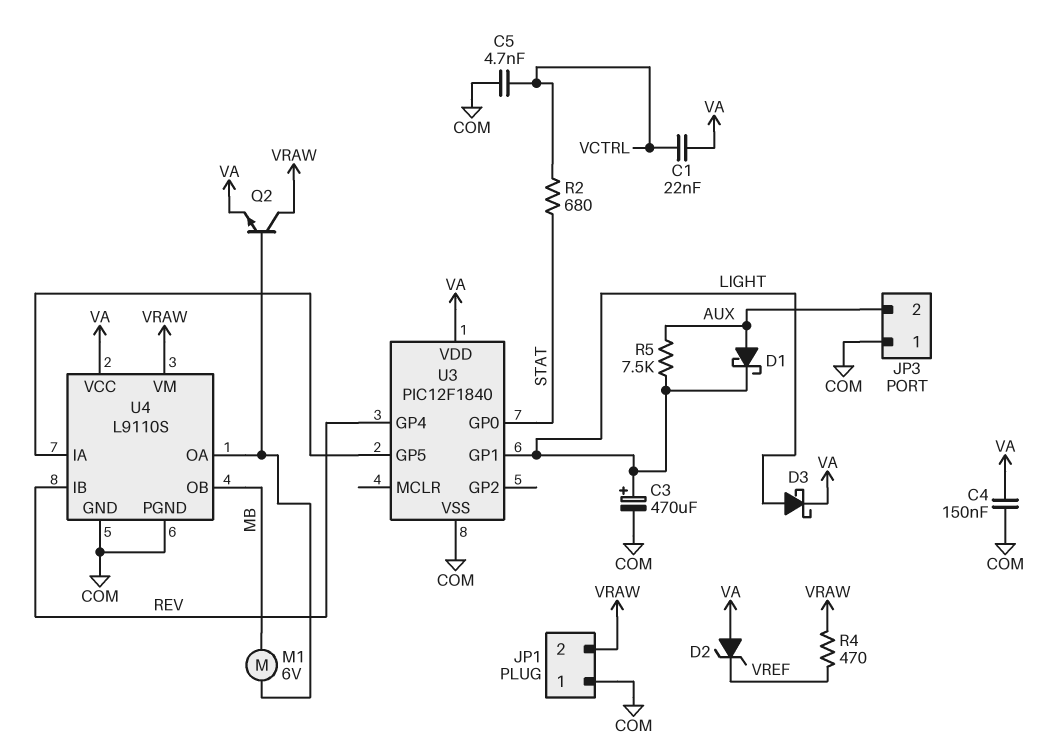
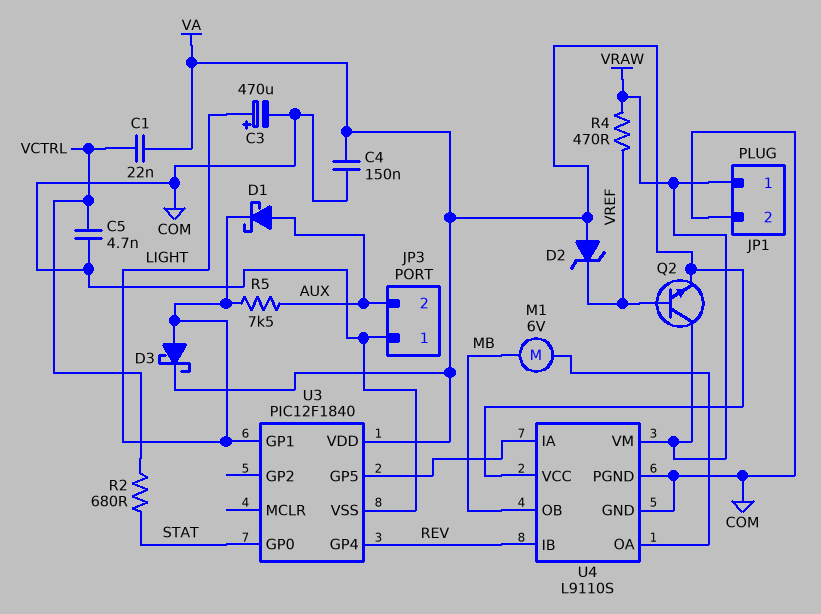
JP1 pin 1: COM -> VRAW
JP1 pin 2: VRAW -> COM
Q2: NPN (B U4/OA, C VRAW, E VA) -> NPN (B VREF, C VRAW, E VA)

